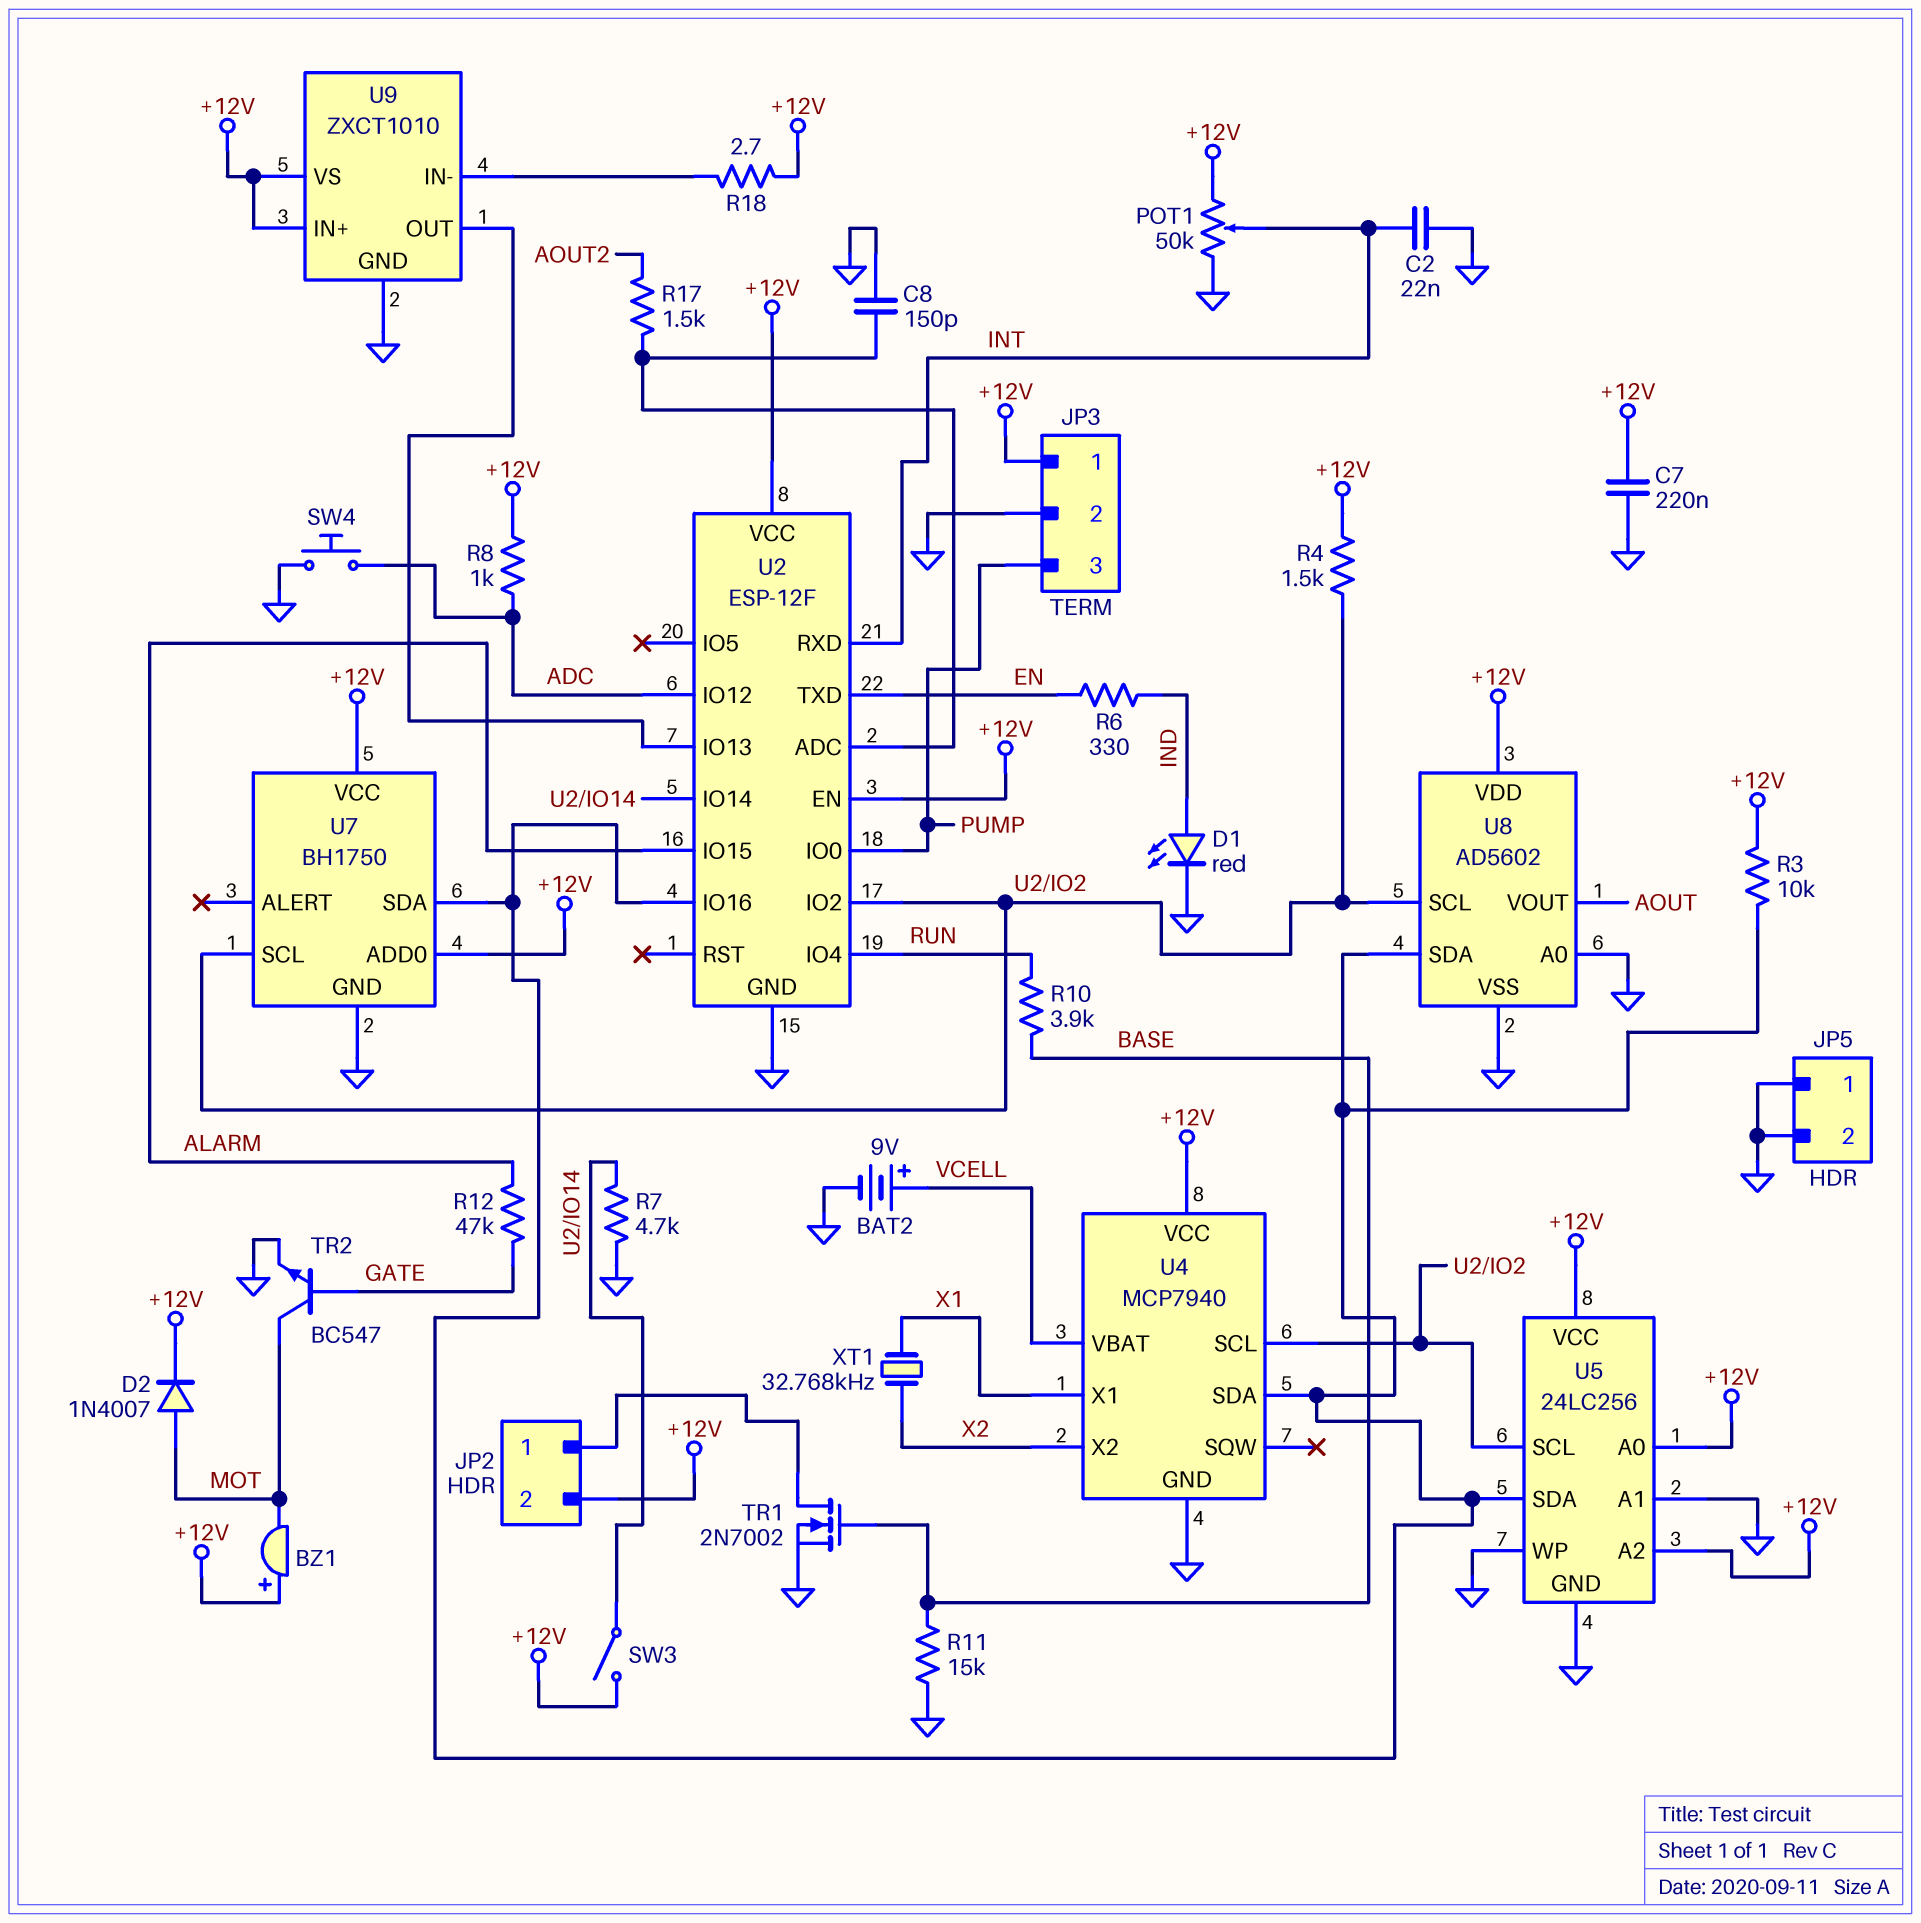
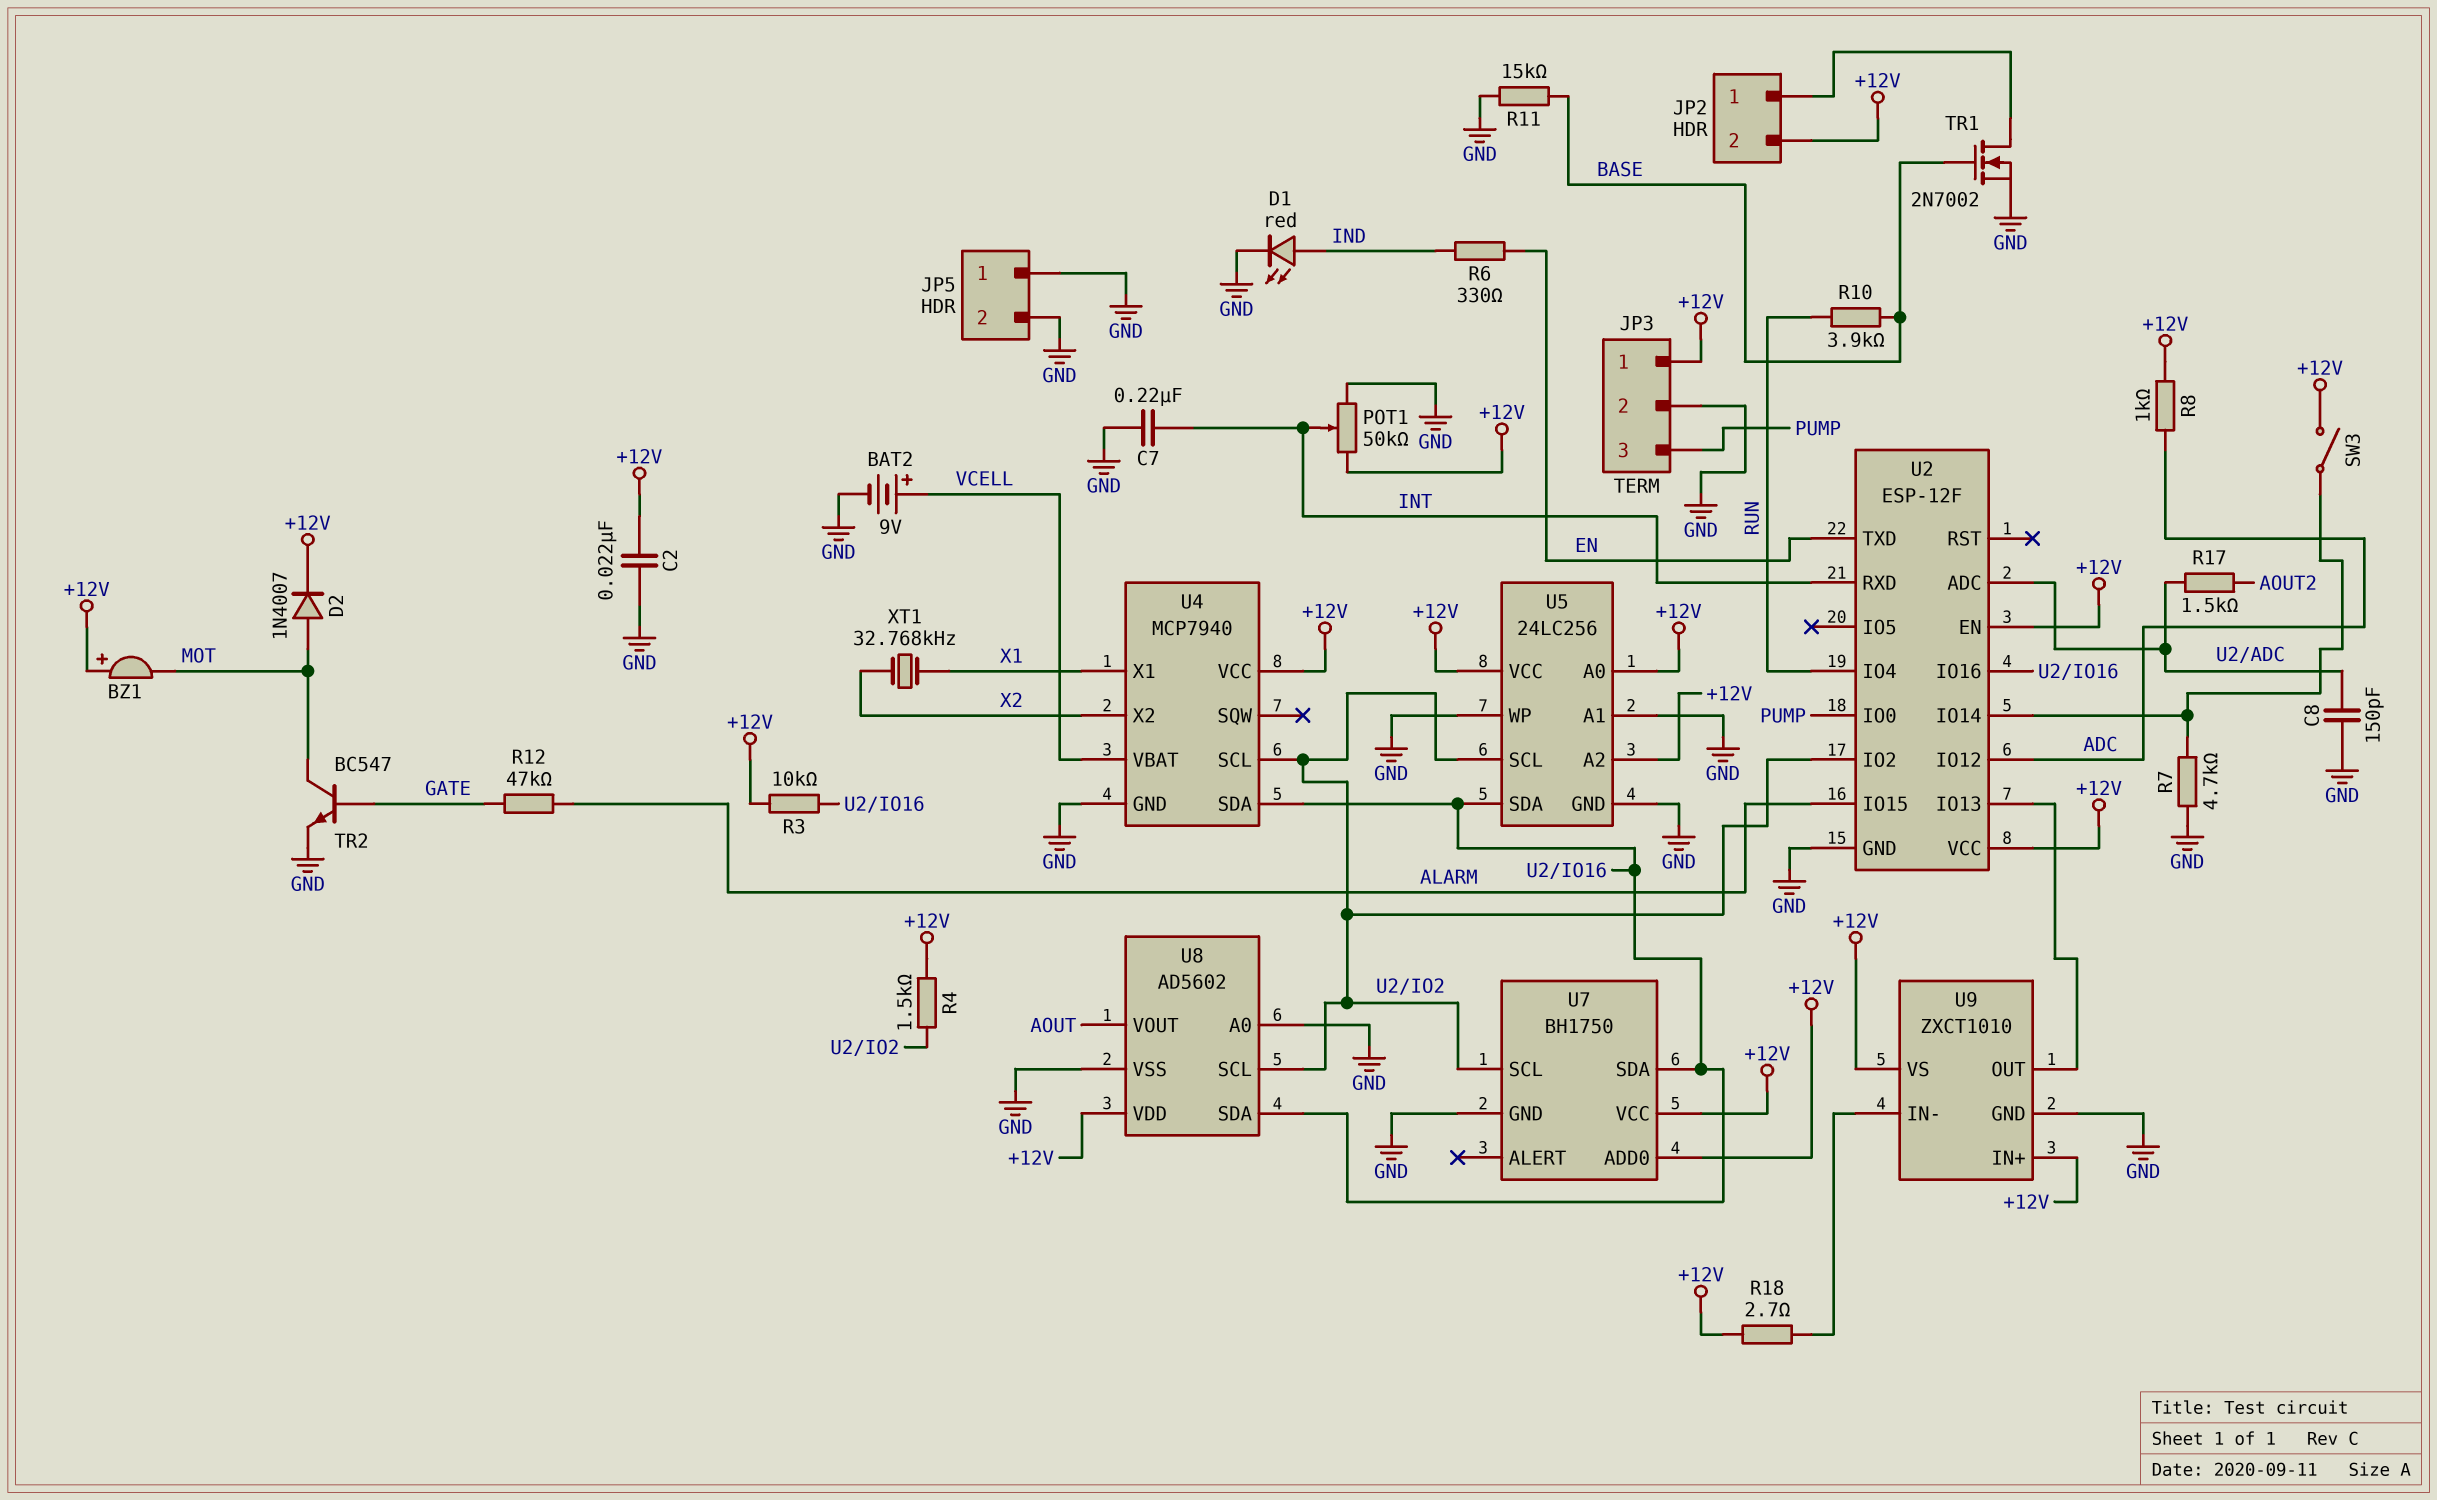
C2: 22nF (GND, INT) -> 22nF (+12V, GND)
C7: 220nF (+12V, GND) -> 220nF (GND, INT)
SW4: button (ADC, GND) -> none

